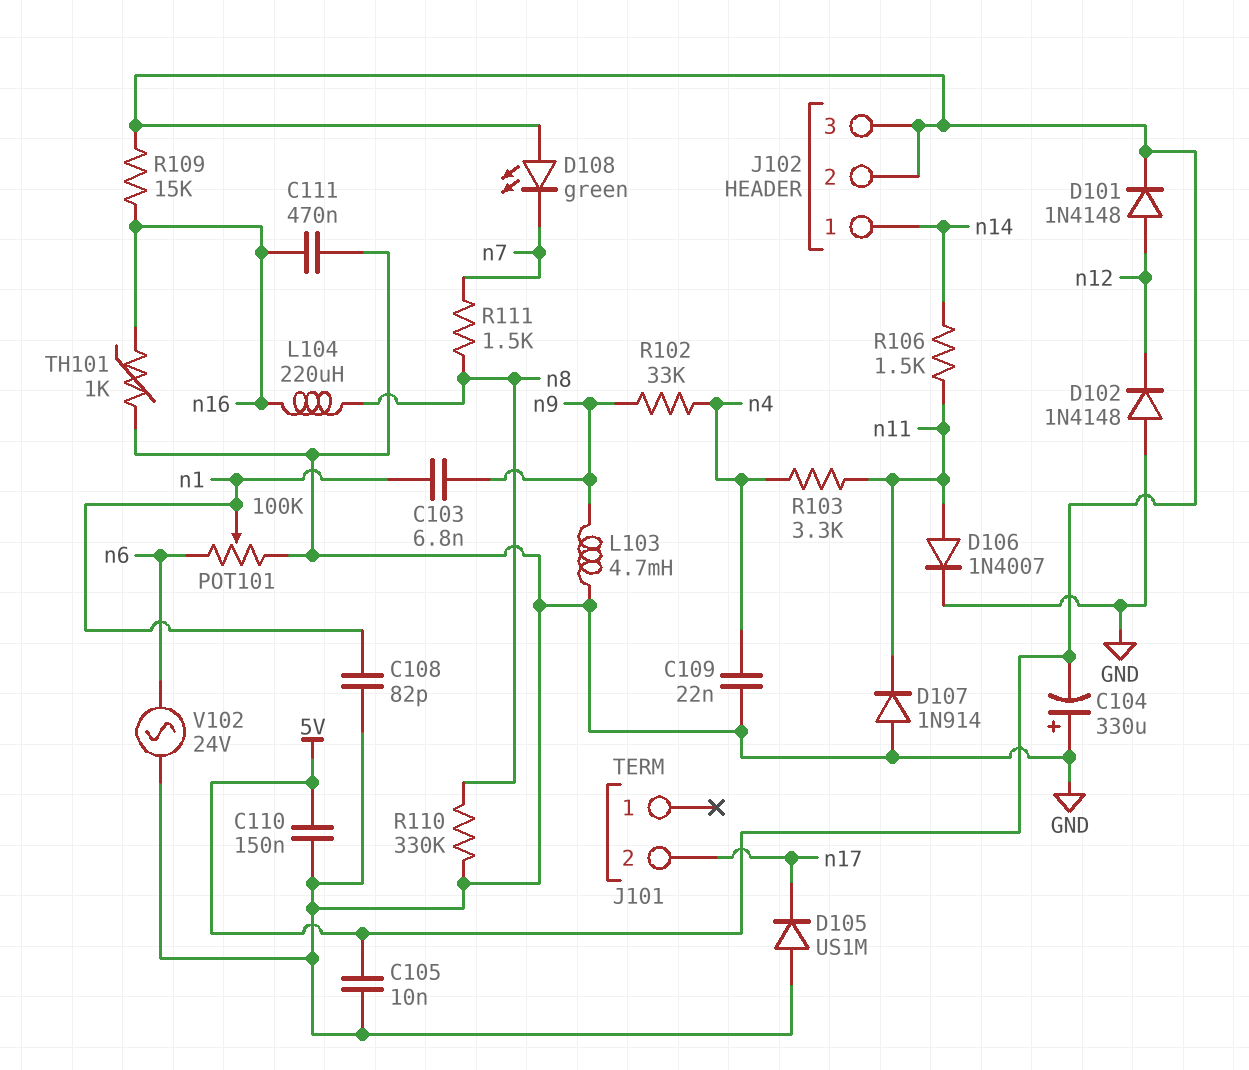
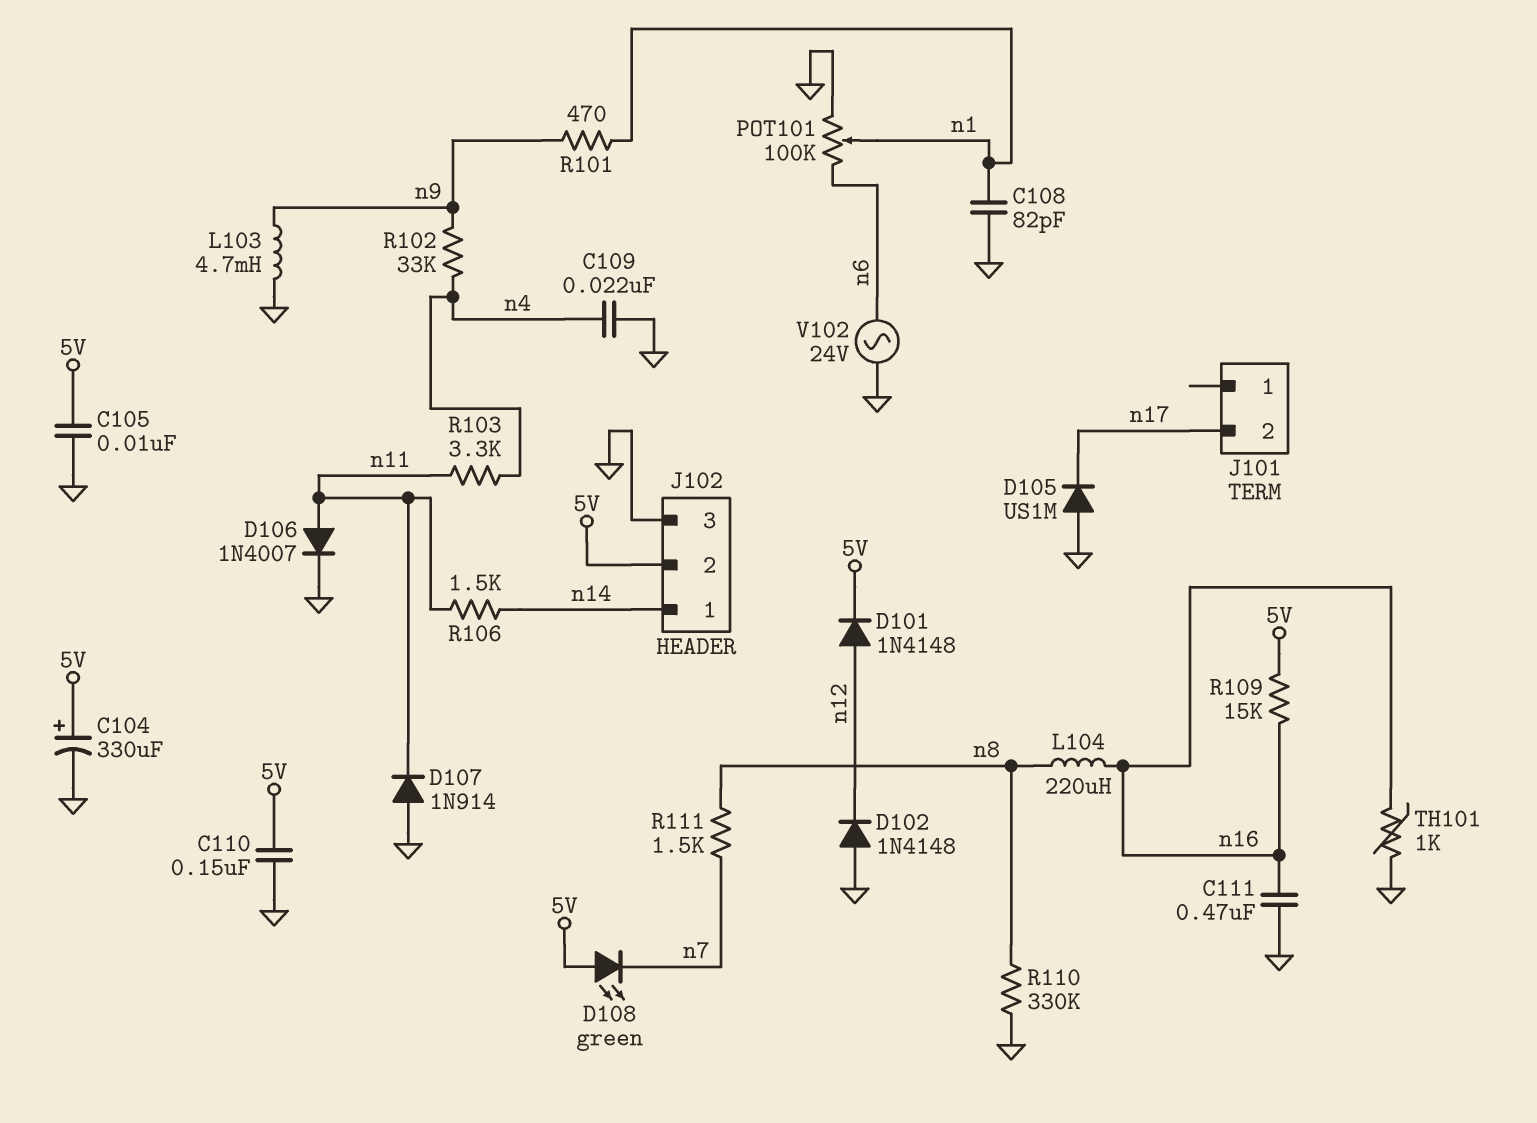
C103: 6.8nF (n1, n9) -> none
C104: 330uF (plus GND, minus 5V) -> 330uF (plus 5V, minus GND)
J102 pin 3: 5V -> GND
R101: none -> 470 (n1, n9)

